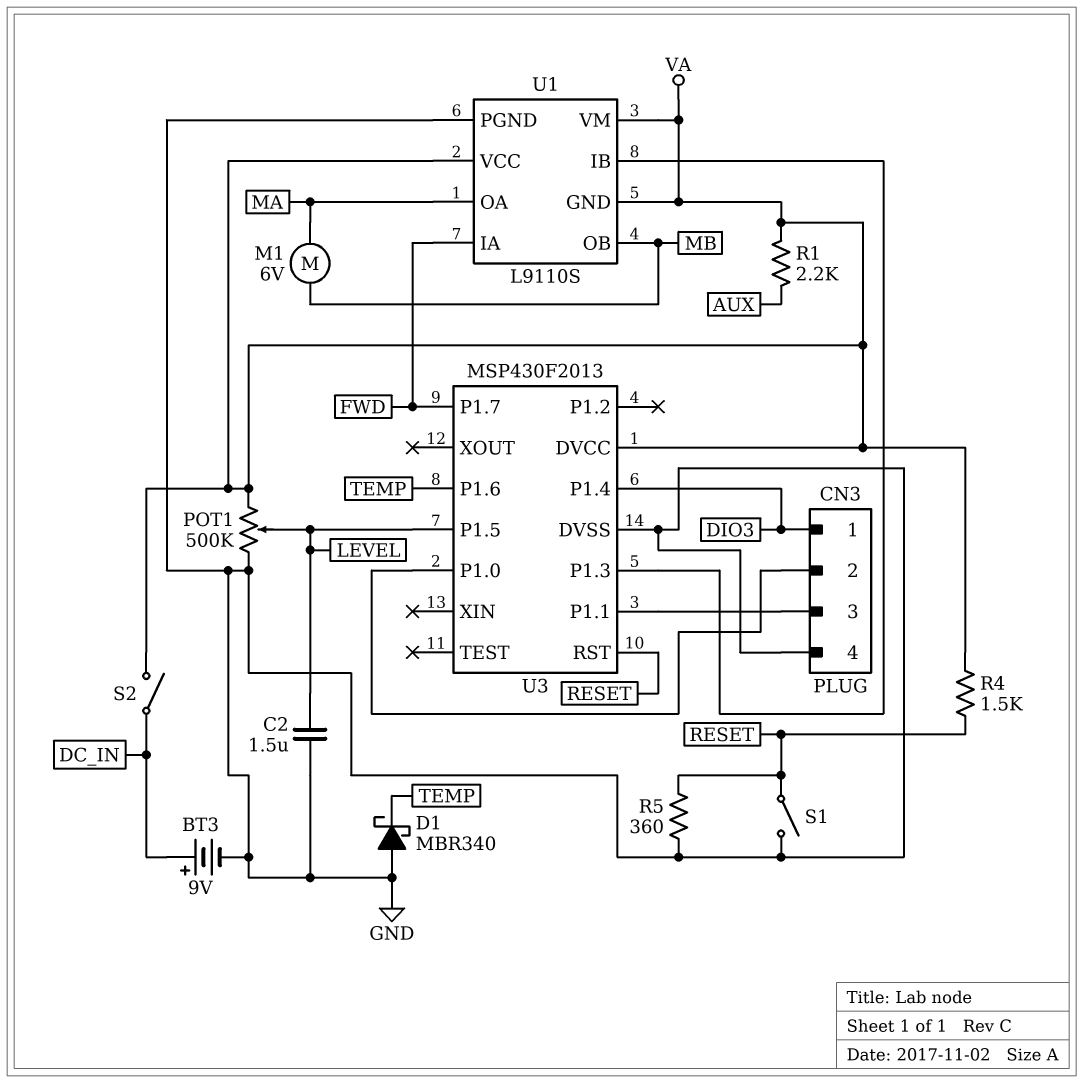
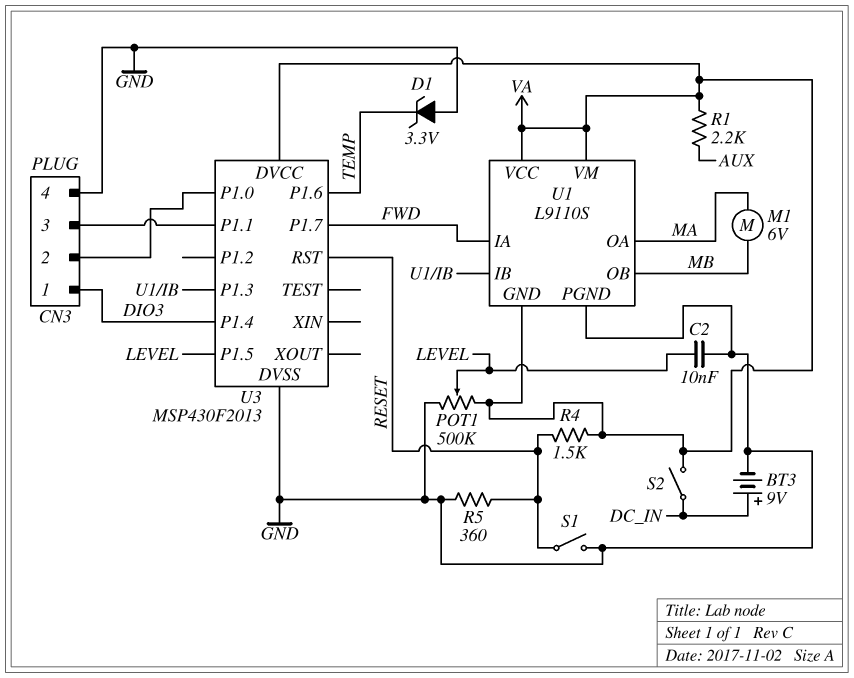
C2: 1.5uF (GND, LEVEL) -> 10nF (GND, LEVEL)
D1: schottky MBR340 (A GND, K TEMP) -> zener 3.3V (A GND, K TEMP)

